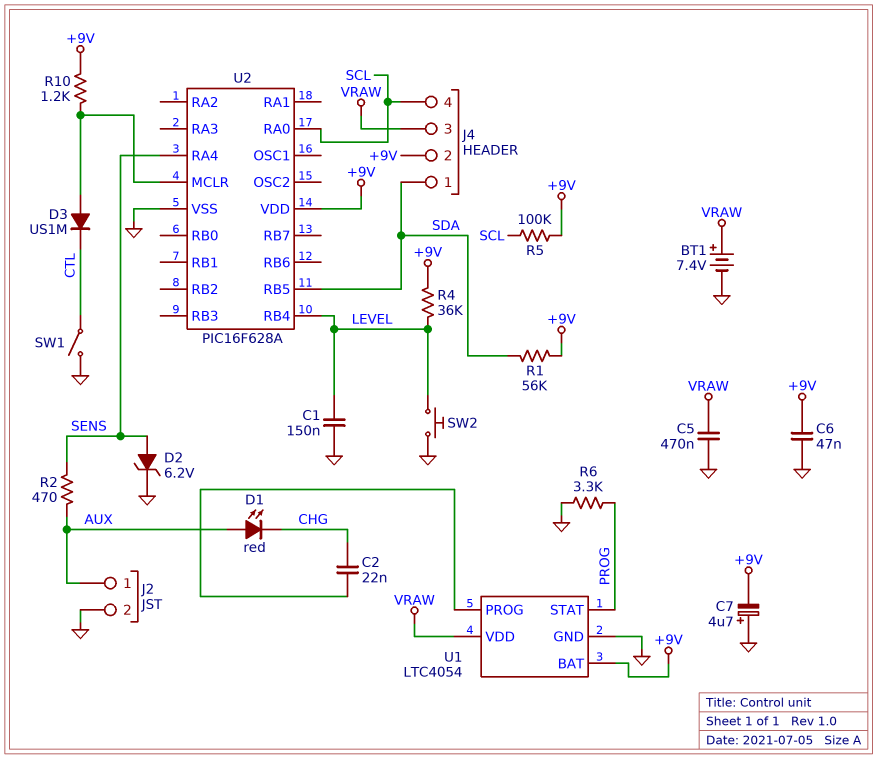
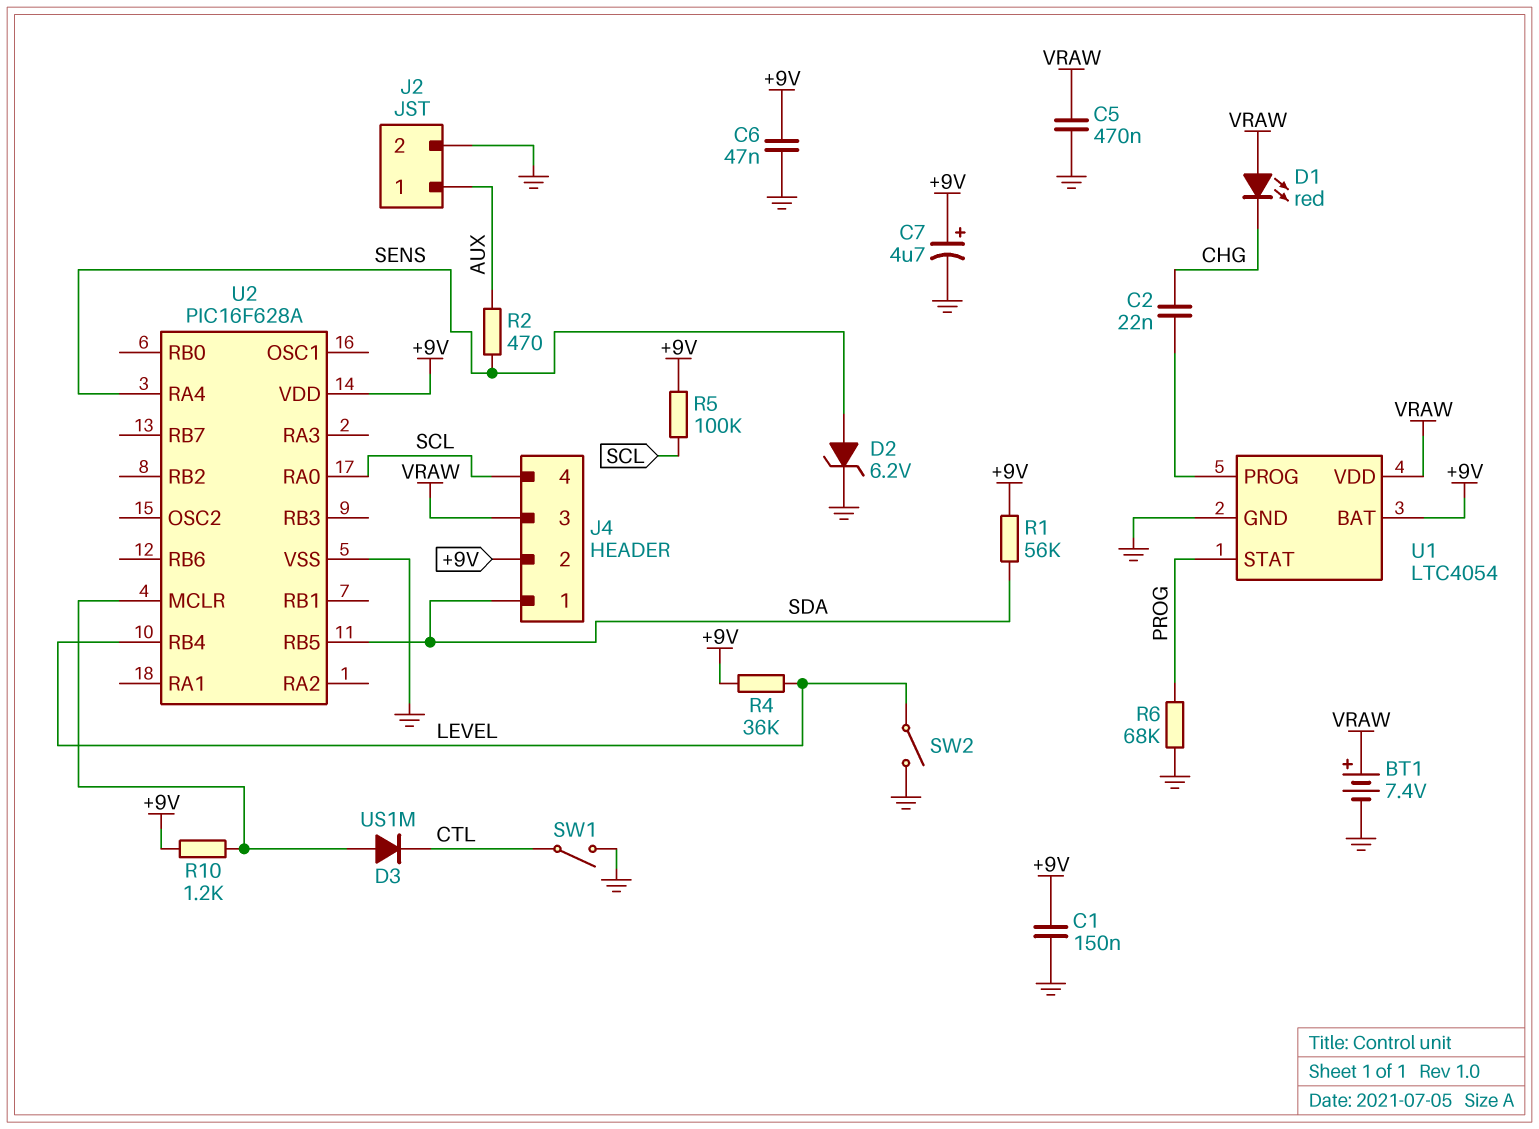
C1: 150nF (GND, LEVEL) -> 150nF (+9V, GND)
C7: 4.7uF (plus GND, minus +9V) -> 4.7uF (plus +9V, minus GND)
D1: LED red (A AUX, K CHG) -> LED red (A VRAW, K CHG)
R6: 3.3k (GND, PROG) -> 68k (GND, PROG)
SW2: button (GND, LEVEL) -> switch (GND, LEVEL)

